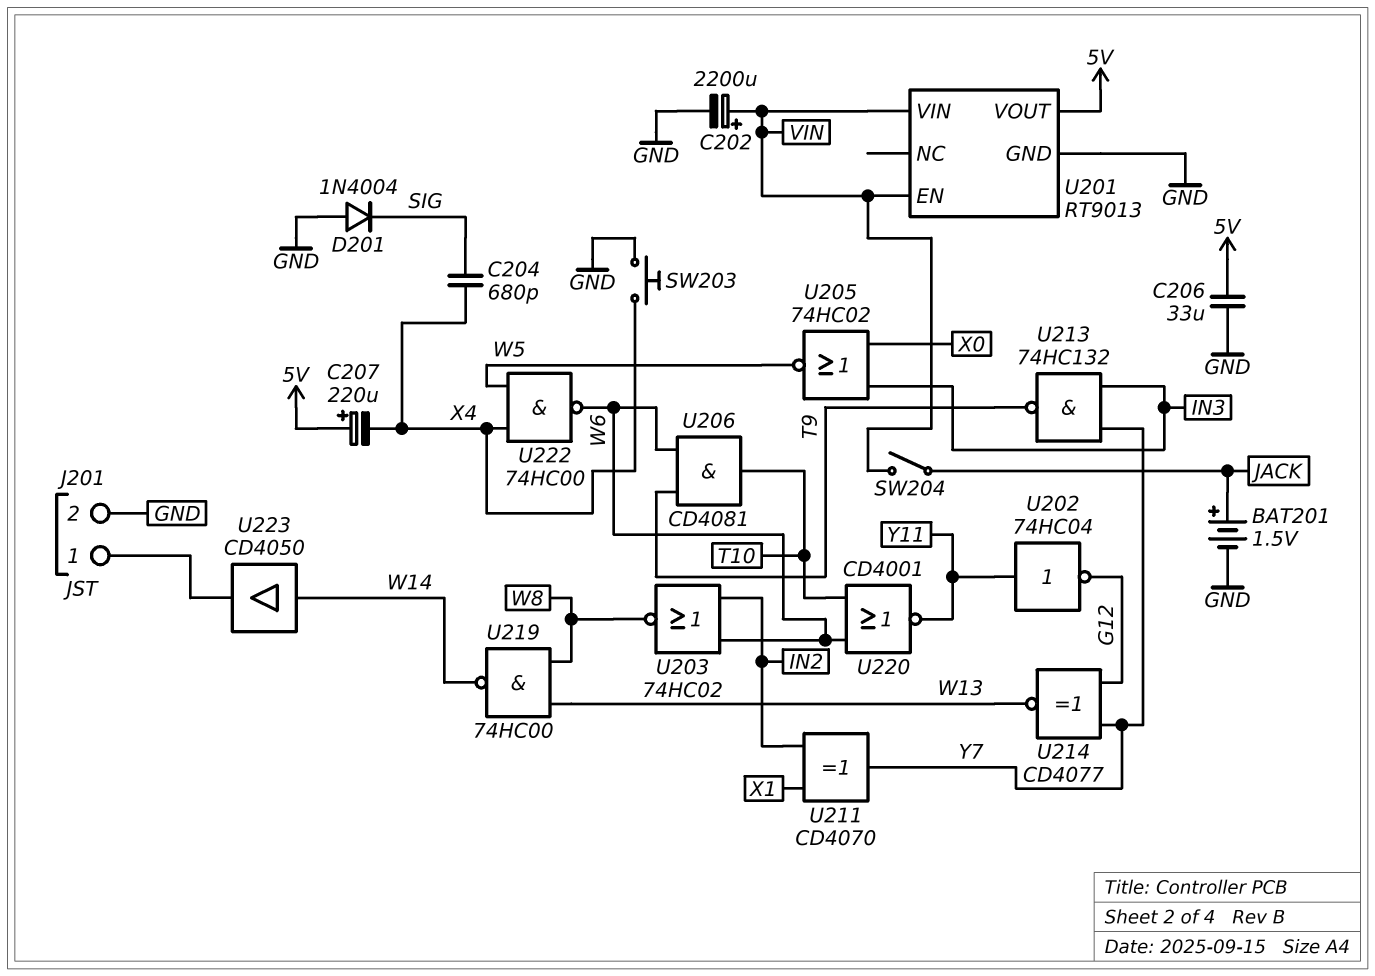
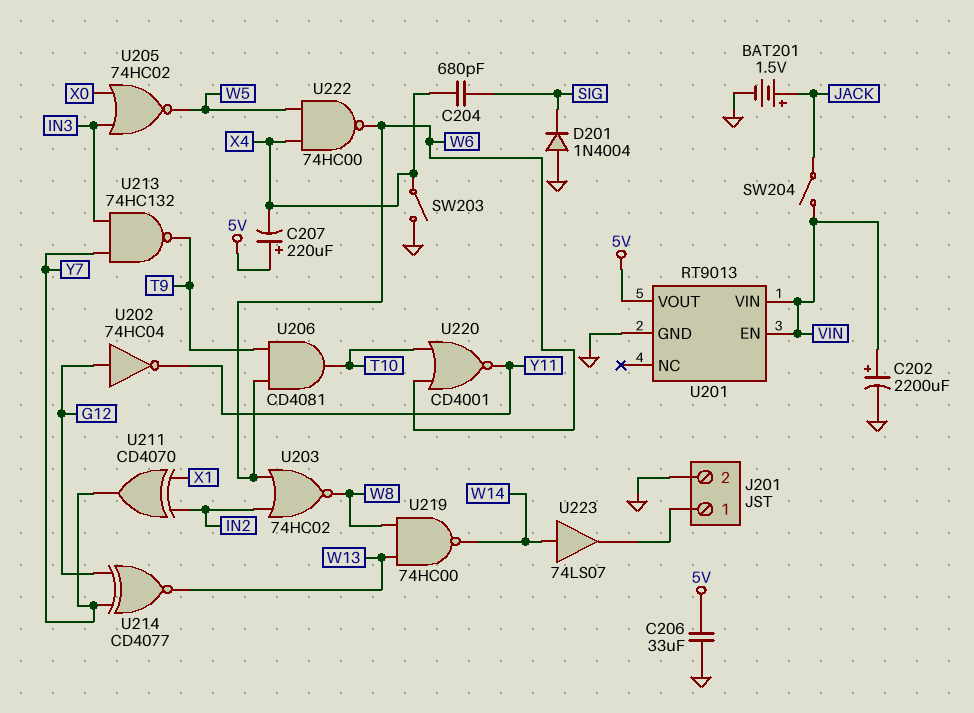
SW203: button (GND, X4) -> switch (GND, X4)
U202: NOT 74HC04 (in Y11, out G12) -> NOT 74HC04 (in G12, out Y11)
U223: buffer CD4050 (in W14, out J201/1) -> buffer 74LS07 (in W14, out J201/1)

